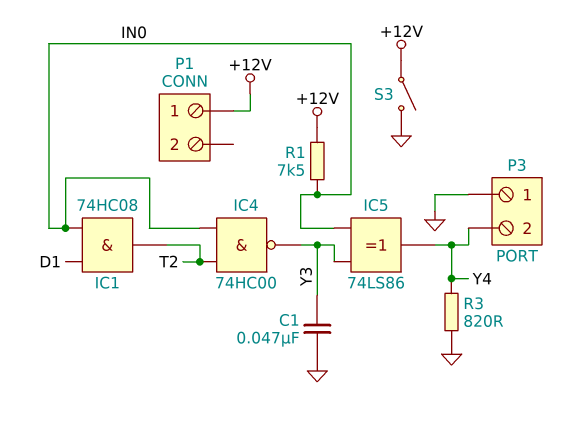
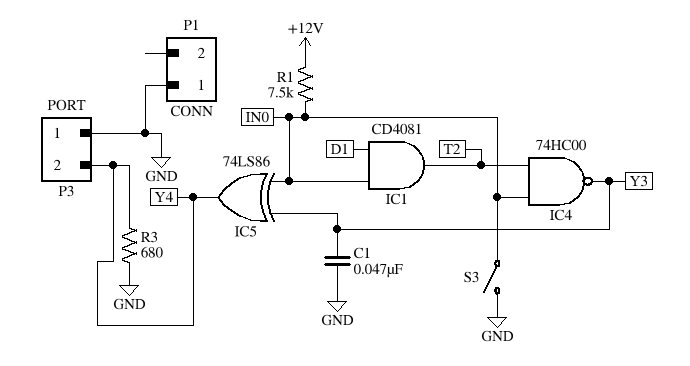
IC1: AND 74HC08 (in D1, in IN0, out T2) -> AND CD4081 (in D1, in IN0, out T2)
P1 pin 1: +12V -> GND
R3: 820 (GND, Y4) -> 680 (GND, Y4)
S3: switch (+12V, GND) -> switch (GND, IN0)

